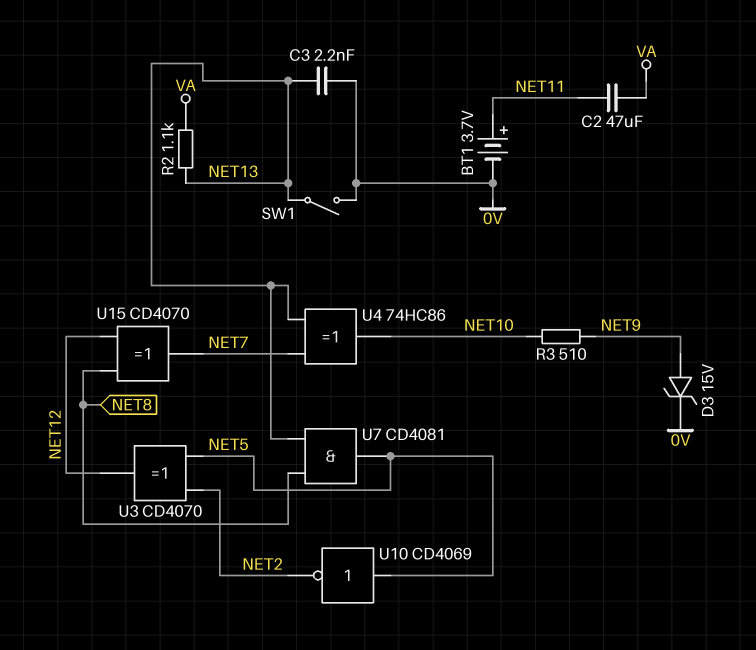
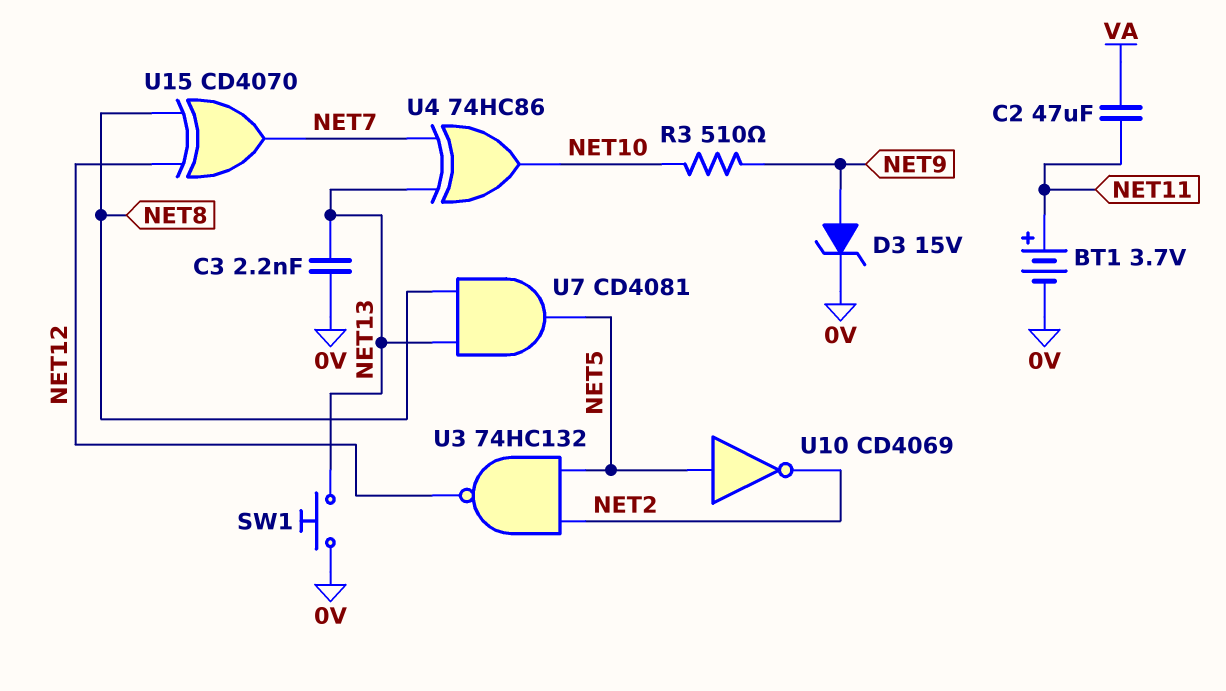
R2: 1.1k (NET13, VA) -> none
SW1: switch (0V, NET13) -> button (0V, NET13)
U3: XOR CD4070 (in NET2, in NET5, out NET12) -> NAND 74HC132 (in NET2, in NET5, out NET12)

